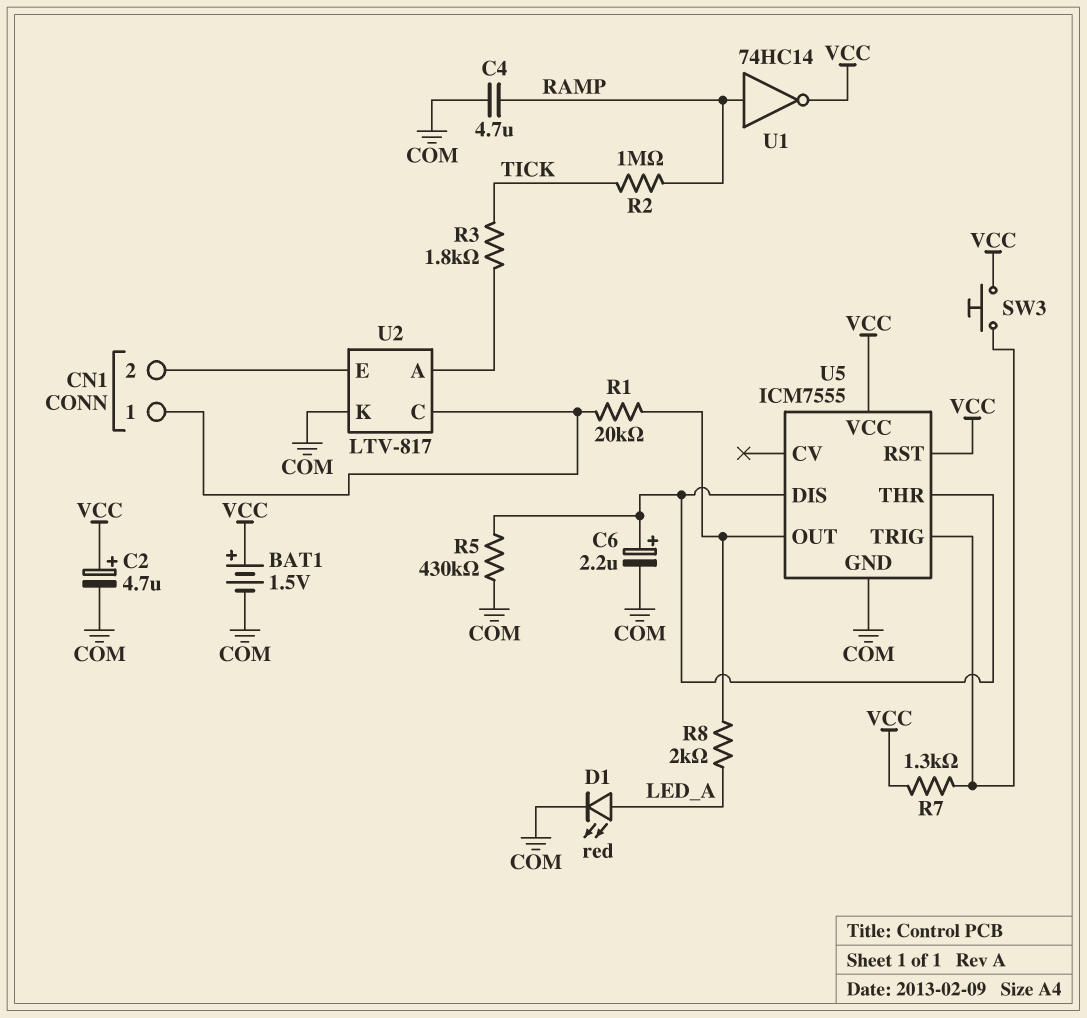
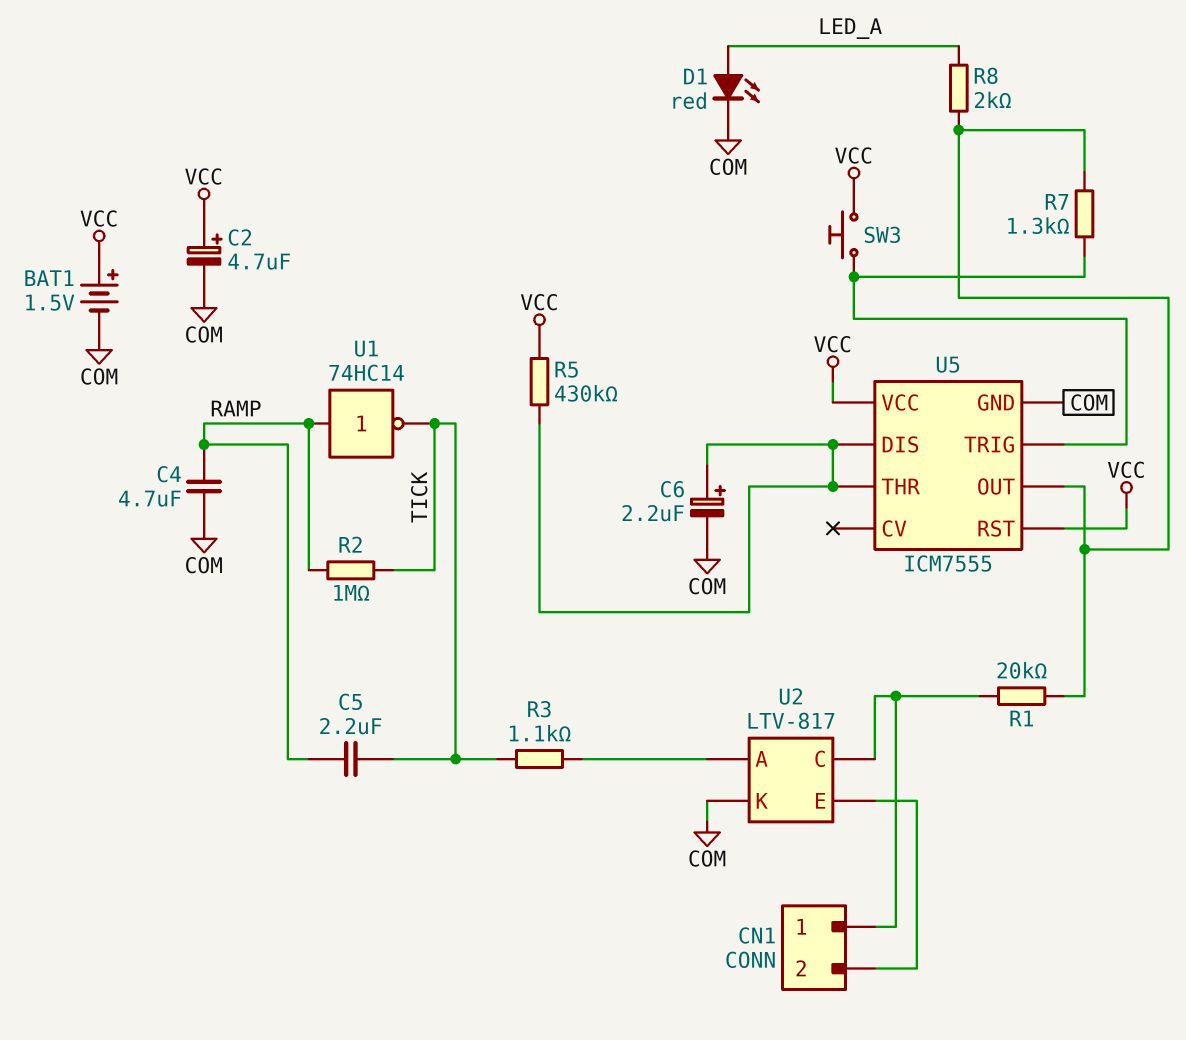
C5: none -> 2.2uF (RAMP, TICK)
R3: 1.8k (TICK, U2/A) -> 1.1k (TICK, U2/A)
R5: 430k (COM, U5/DIS) -> 430k (U5/DIS, VCC)
R7: 1.3k (U5/TRIG, VCC) -> 1.3k (U5/OUT, U5/TRIG)
U1: NOT 74HC14 (in RAMP, out VCC) -> NOT 74HC14 (in RAMP, out TICK)

